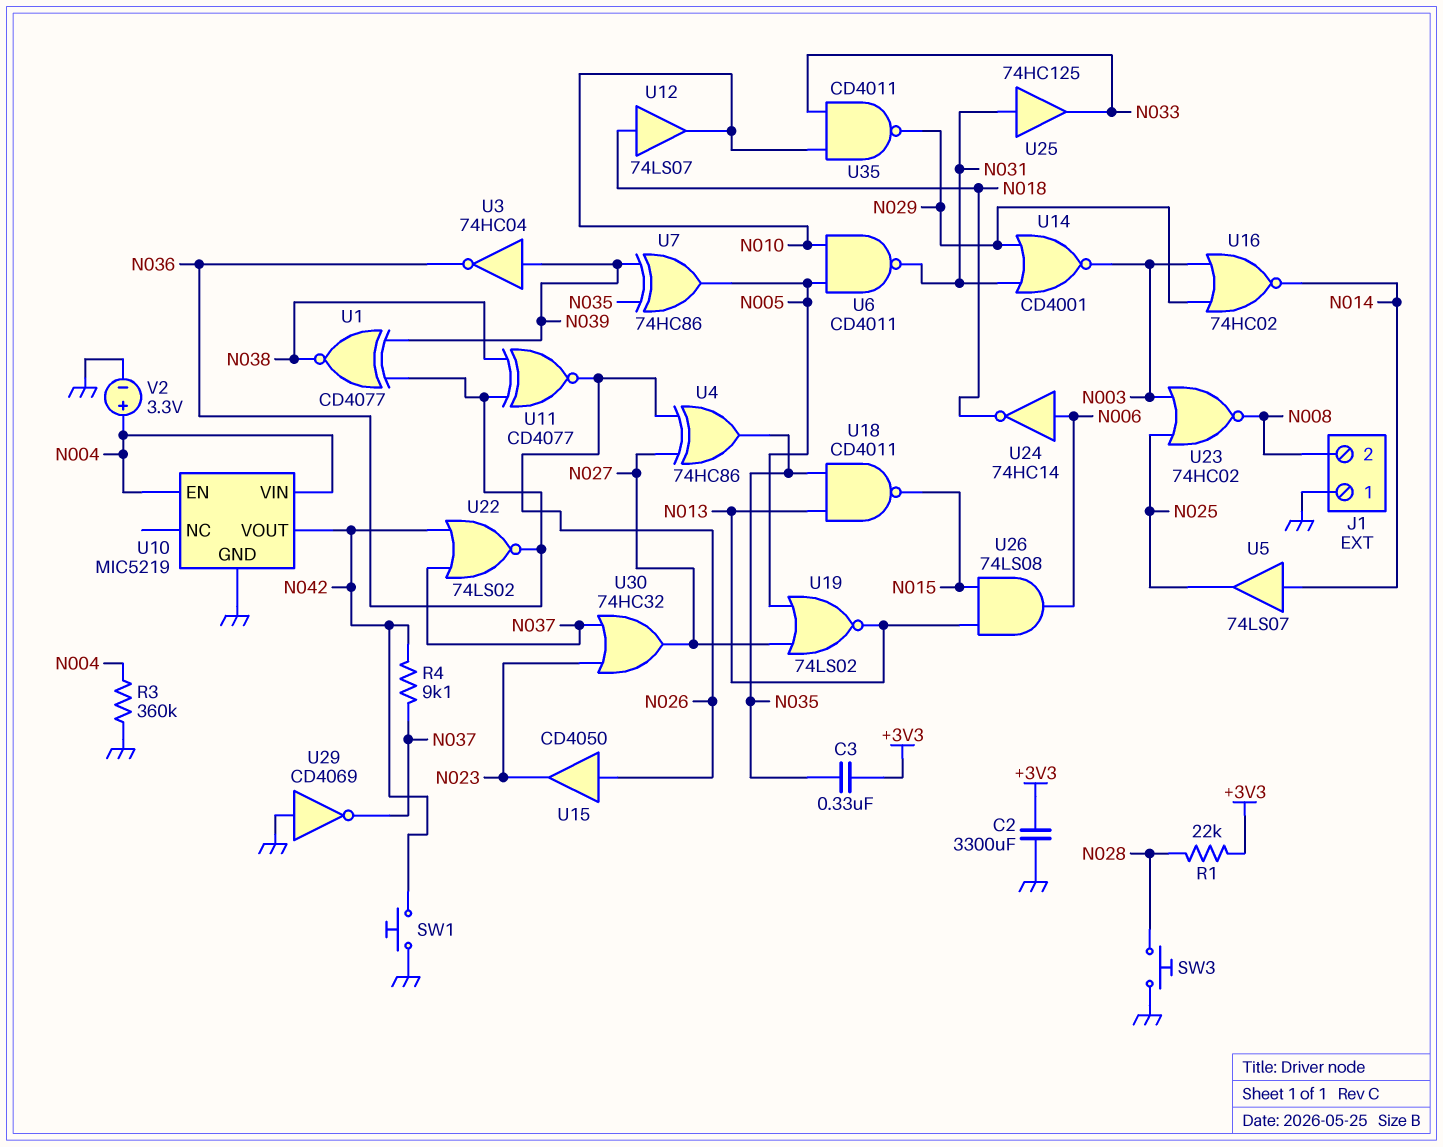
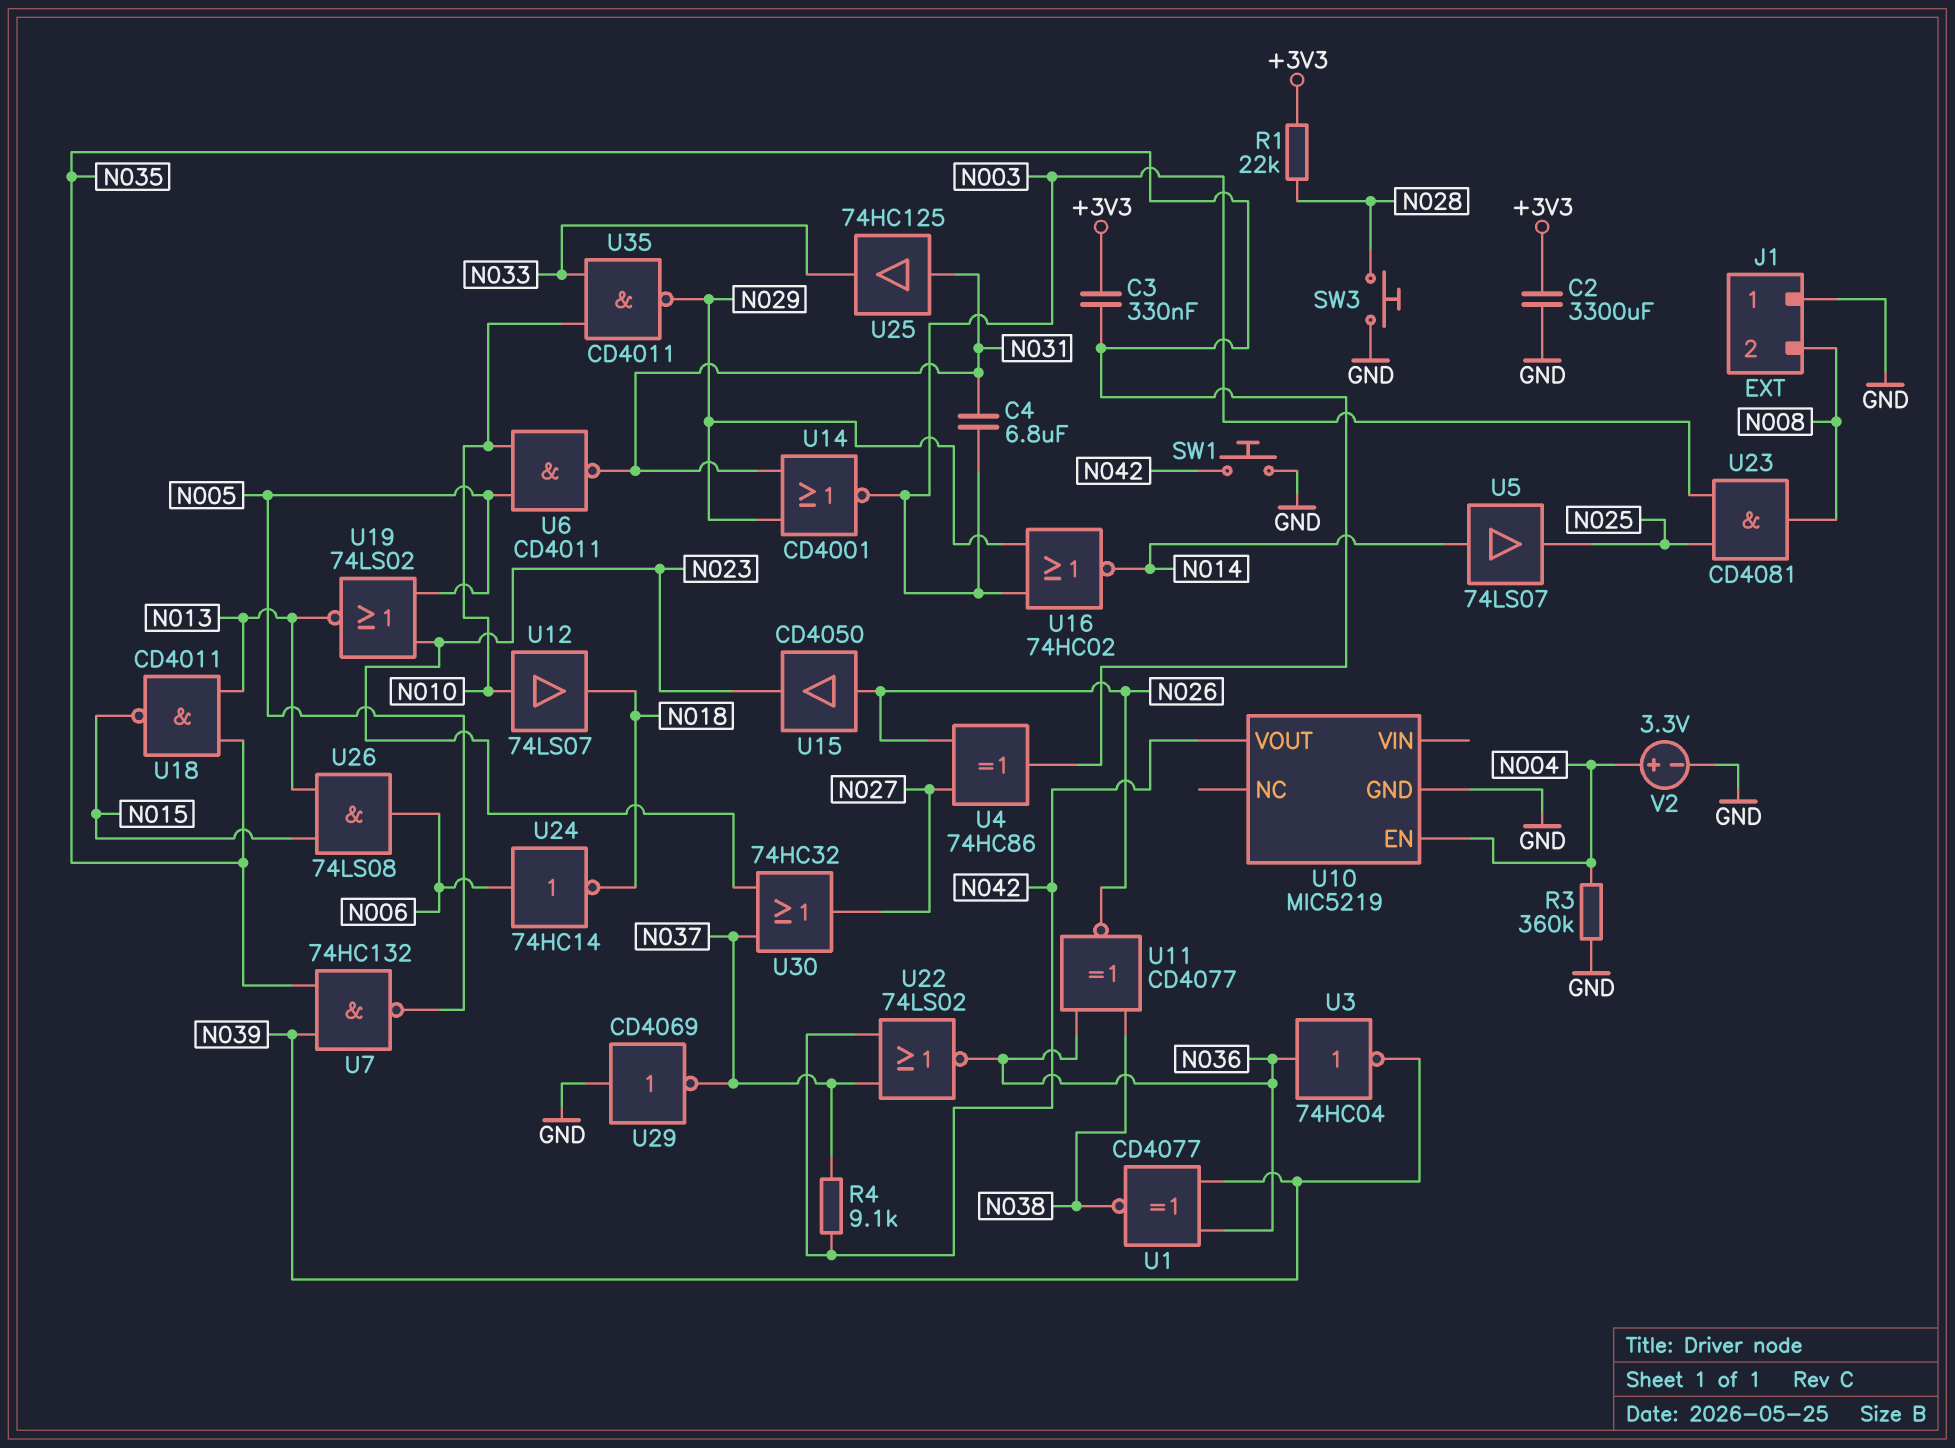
C4: none -> 6.8uF (N003, N031)
U3: NOT 74HC04 (in N039, out N036) -> NOT 74HC04 (in N036, out N039)
U7: XOR 74HC86 (in N035, in N039, out N005) -> NAND 74HC132 (in N035, in N039, out N005)
U10 pin VIN: N004 -> none
U12: buffer 74LS07 (in N018, out N010) -> buffer 74LS07 (in N010, out N018)
U19: NOR 74LS02 (in N005, in N027, out N013) -> NOR 74LS02 (in N005, in N023, out N013)
U23: NOR 74HC02 (in N003, in N025, out N008) -> AND CD4081 (in N003, in N025, out N008)

